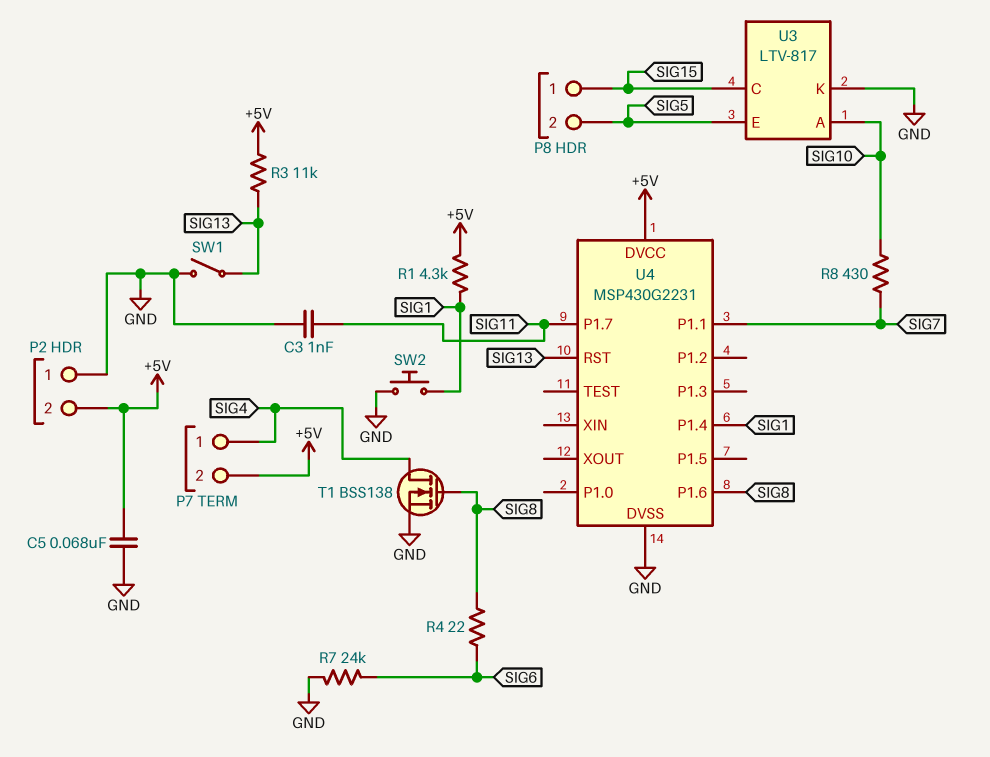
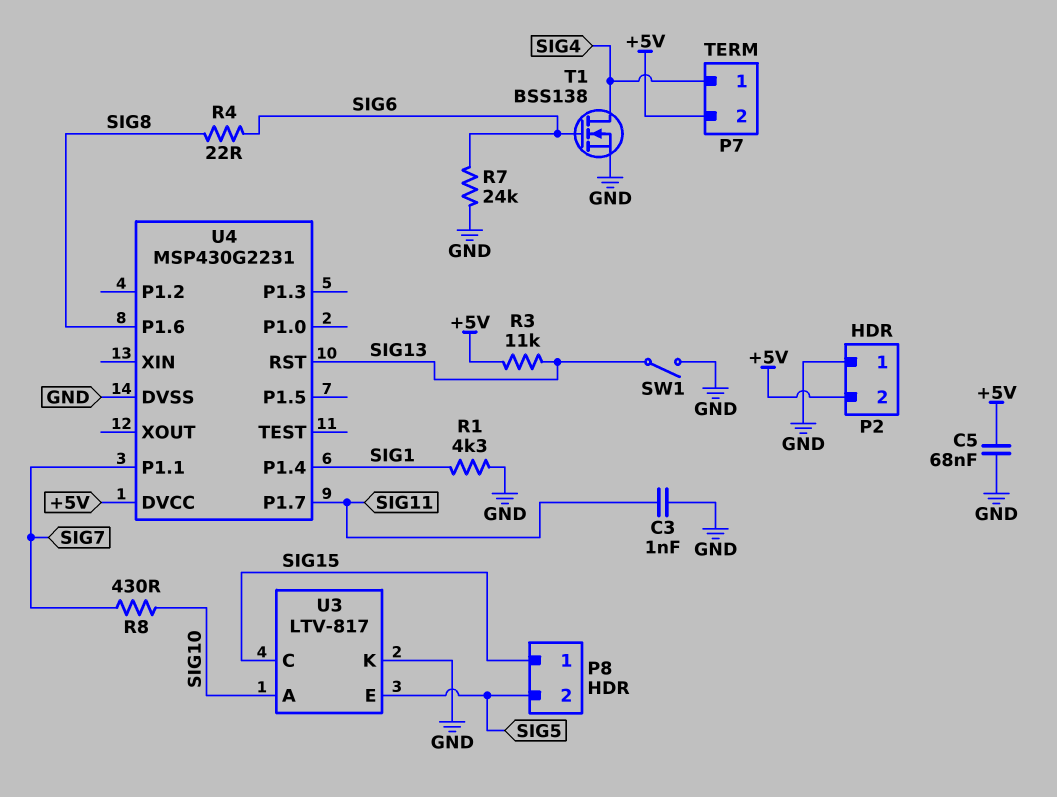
R1: 4.3k (+5V, SIG1) -> 4.3k (GND, SIG1)
SW2: button (GND, SIG1) -> none
T1: NMOS BSS138 (G SIG8, D SIG4, S GND) -> NMOS BSS138 (G SIG6, D SIG4, S GND)

